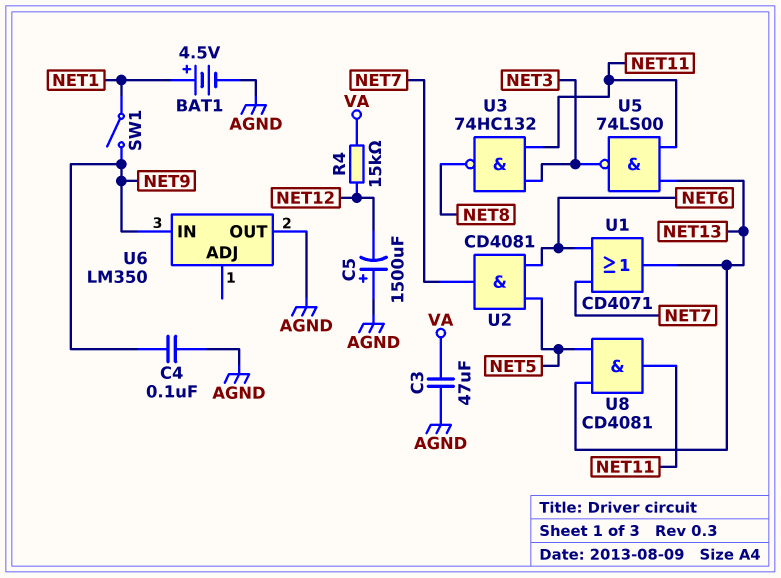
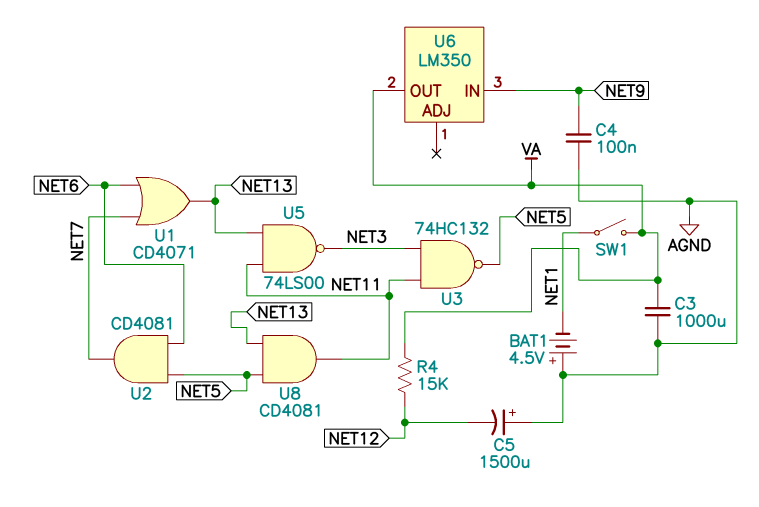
BAT1: 4.5V (plus NET1, minus AGND) -> 4.5V (plus AGND, minus NET1)
C3: 47uF (AGND, VA) -> 1000uF (AGND, VA)
SW1: switch (NET1, NET9) -> switch (NET1, VA)
U3: NAND 74HC132 (in NET3, in NET11, out NET8) -> NAND 74HC132 (in NET3, in NET11, out NET5)
U6 pin OUT: AGND -> VA

